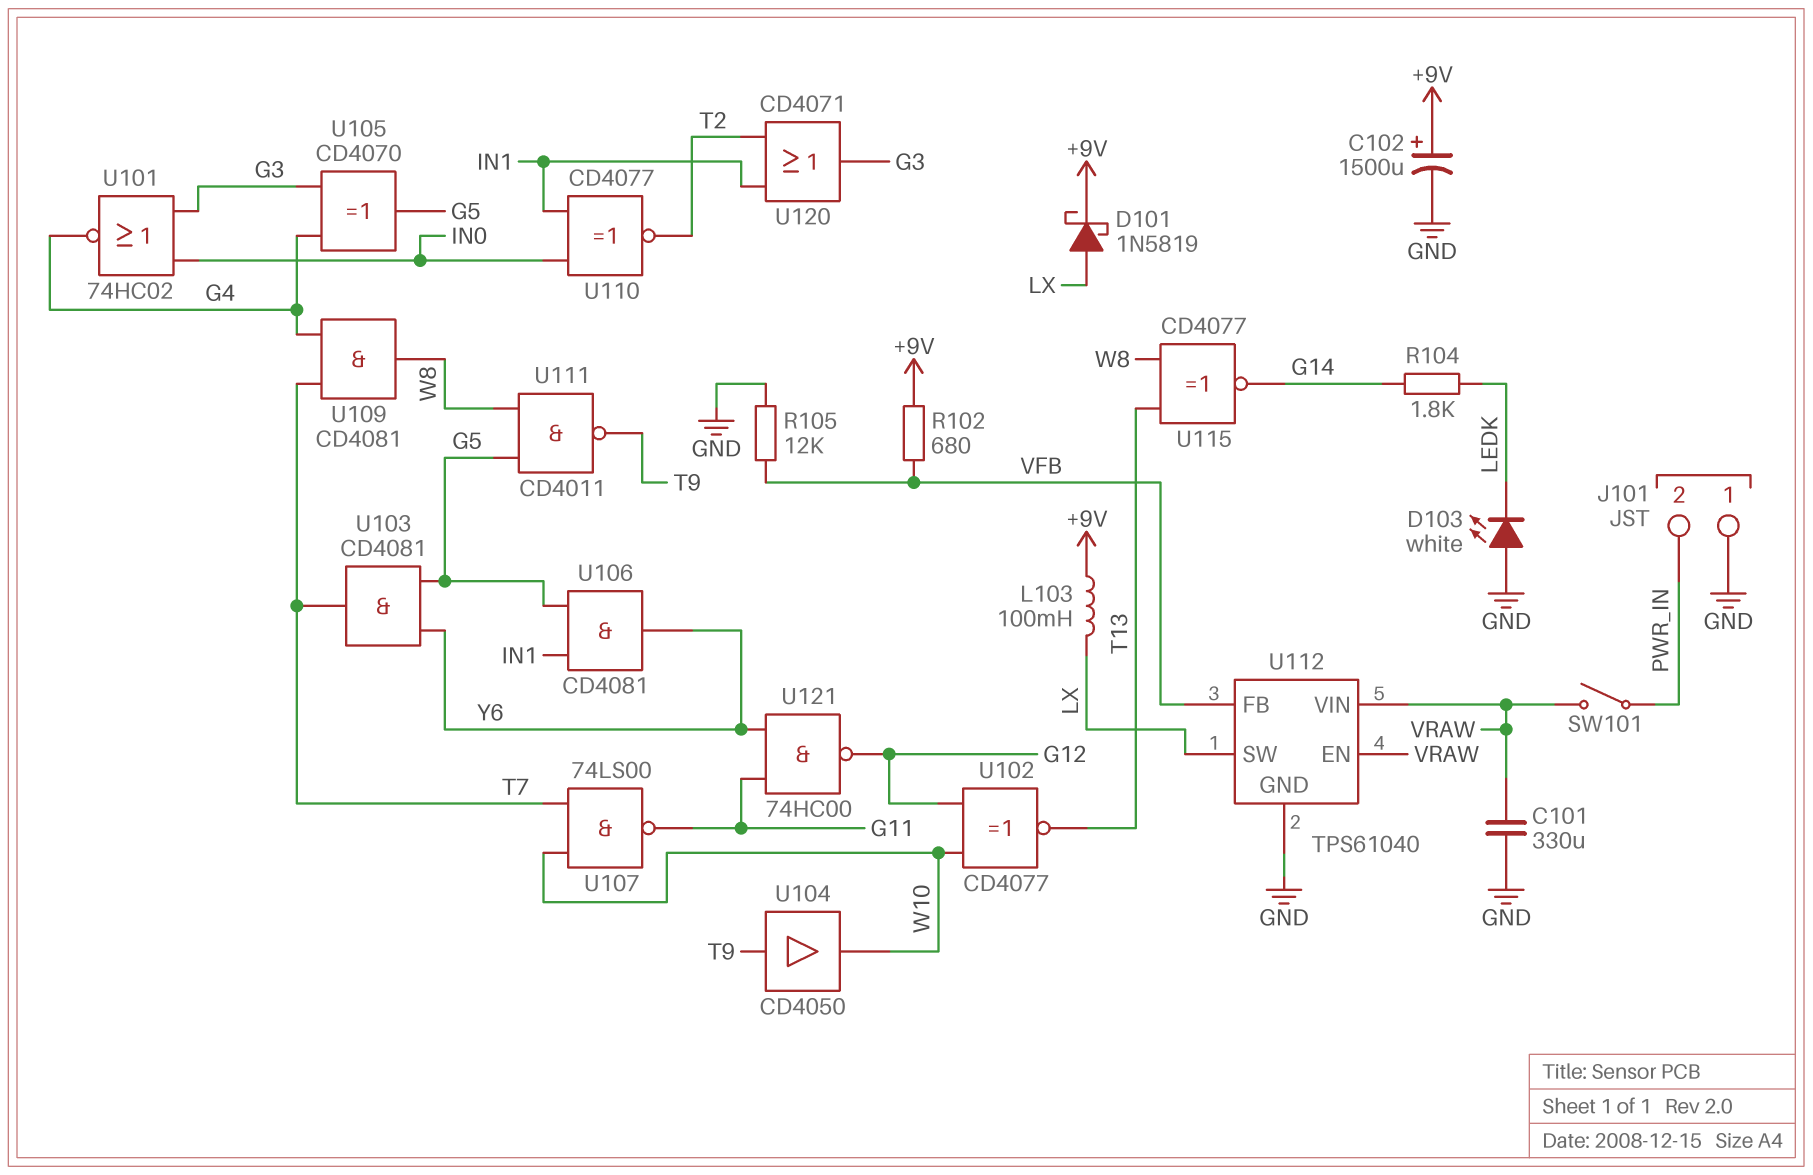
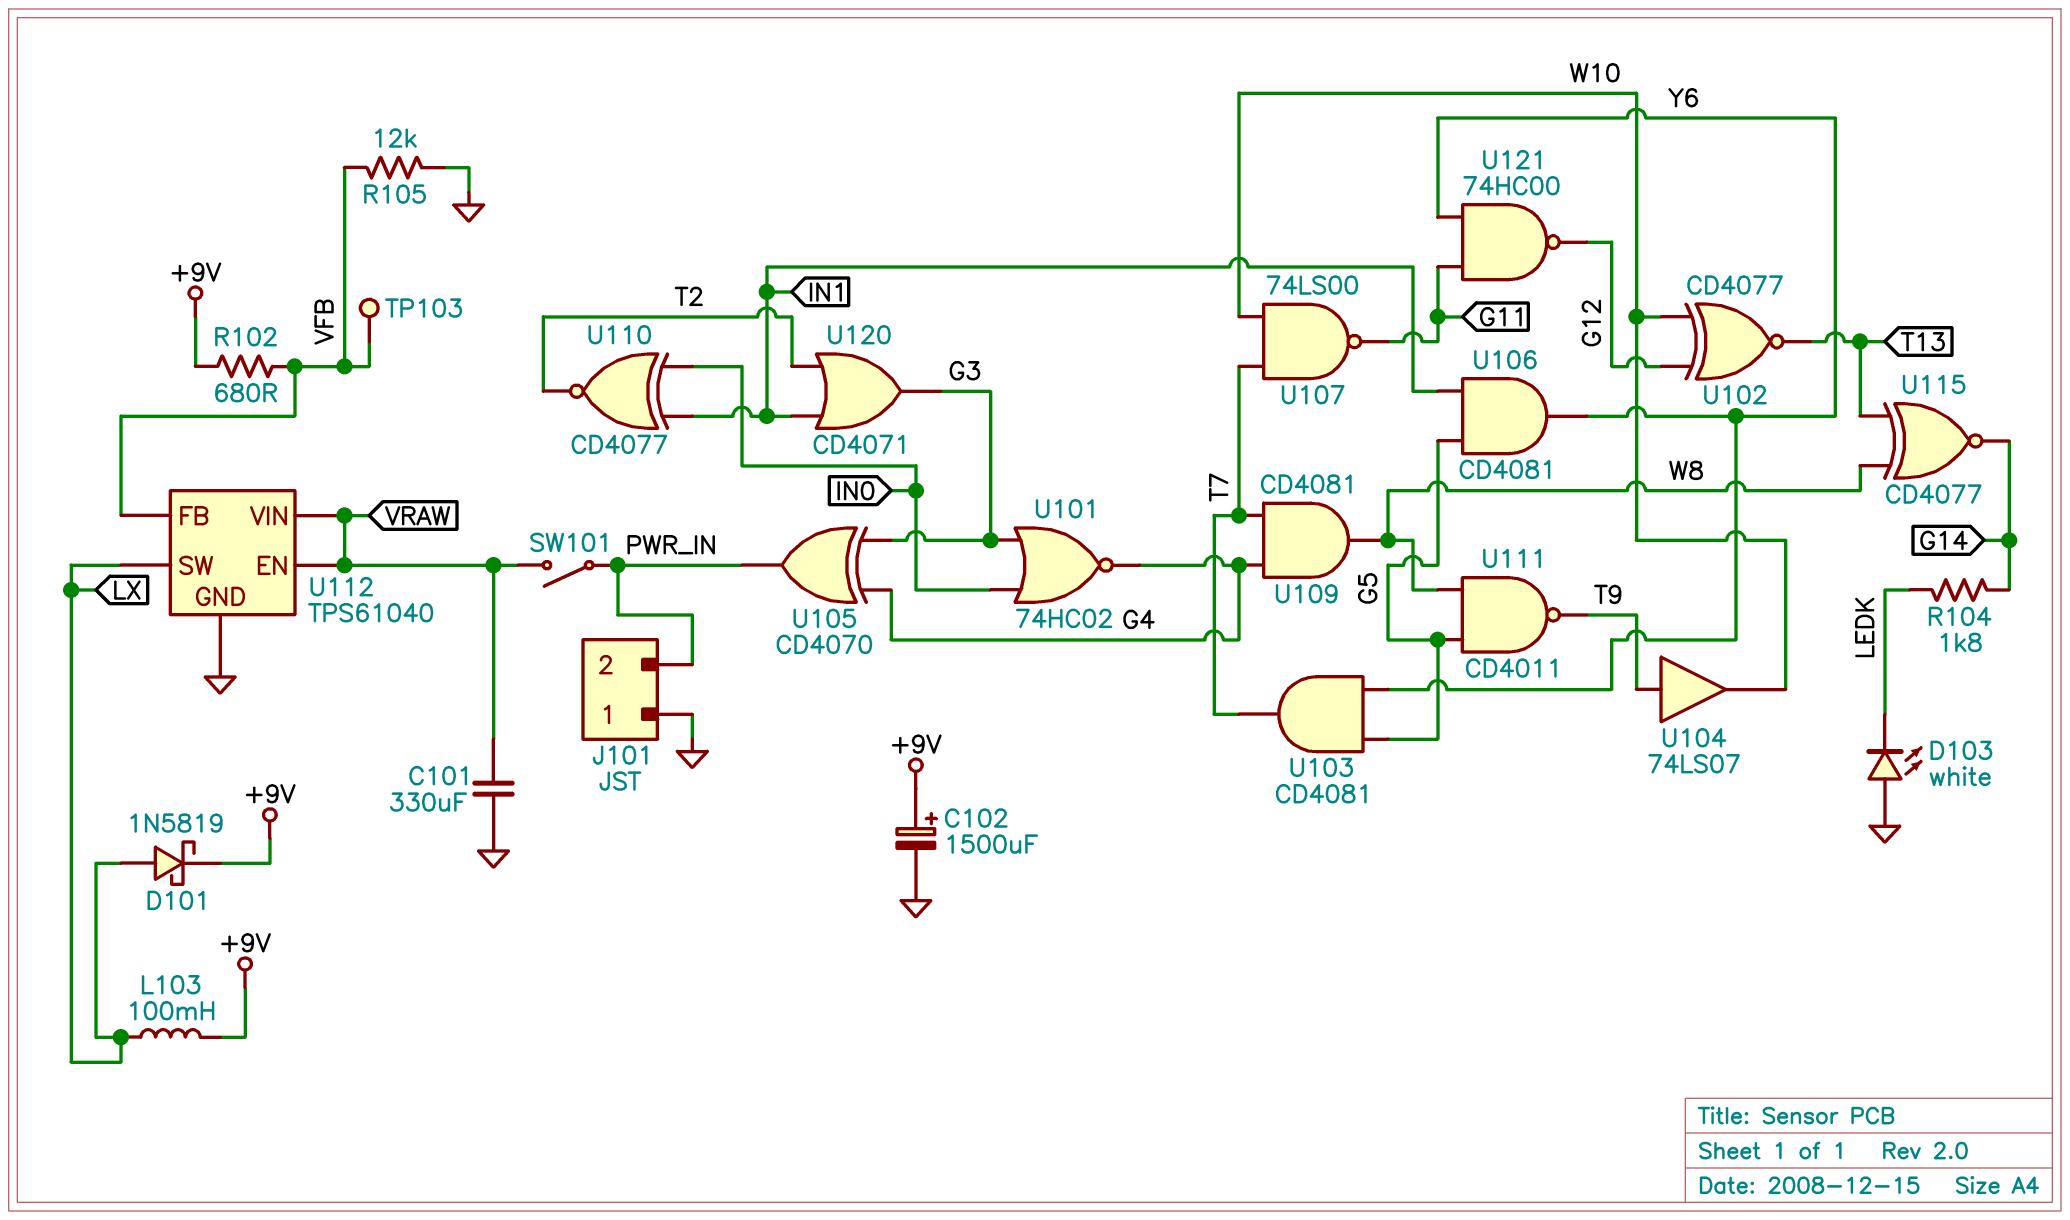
TP103: none -> test point (VFB)
U104: buffer CD4050 (in T9, out W10) -> buffer 74LS07 (in T9, out W10)
U105: XOR CD4070 (in G3, in G4, out G5) -> XOR CD4070 (in G3, in G4, out PWR_IN)

